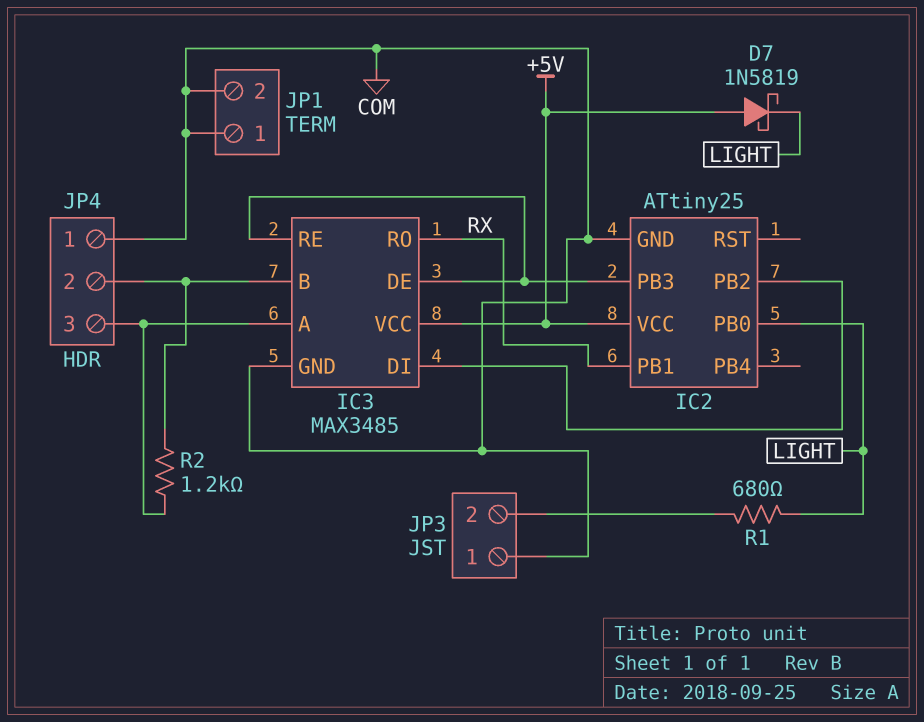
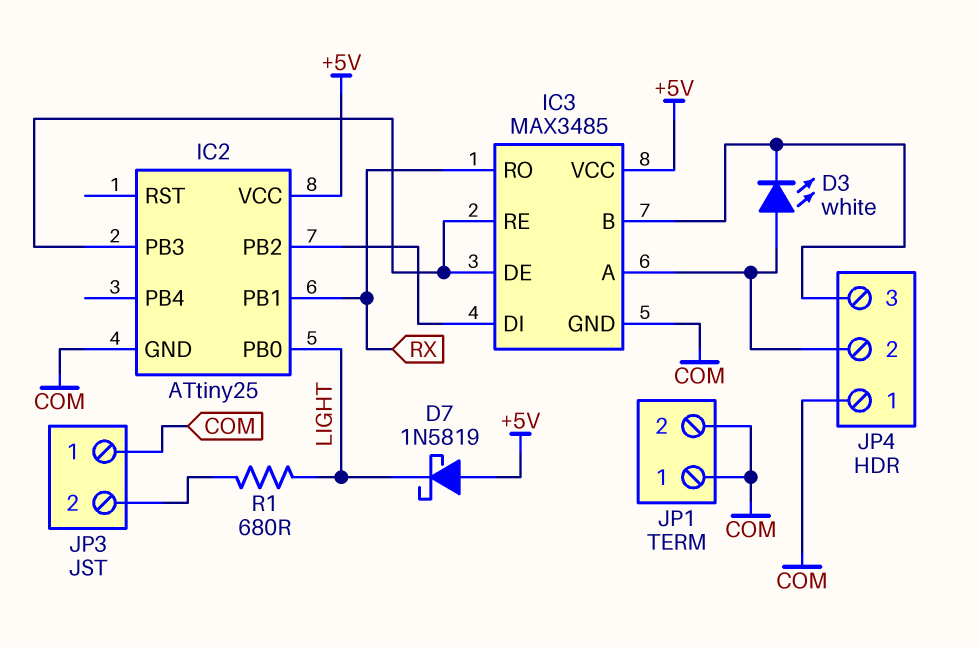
D3: none -> LED white (A IC3/A, K IC3/B)
JP4 pin 2: IC3/B -> IC3/A
JP4 pin 3: IC3/A -> IC3/B
R2: 1.2k (IC3/A, IC3/B) -> none

